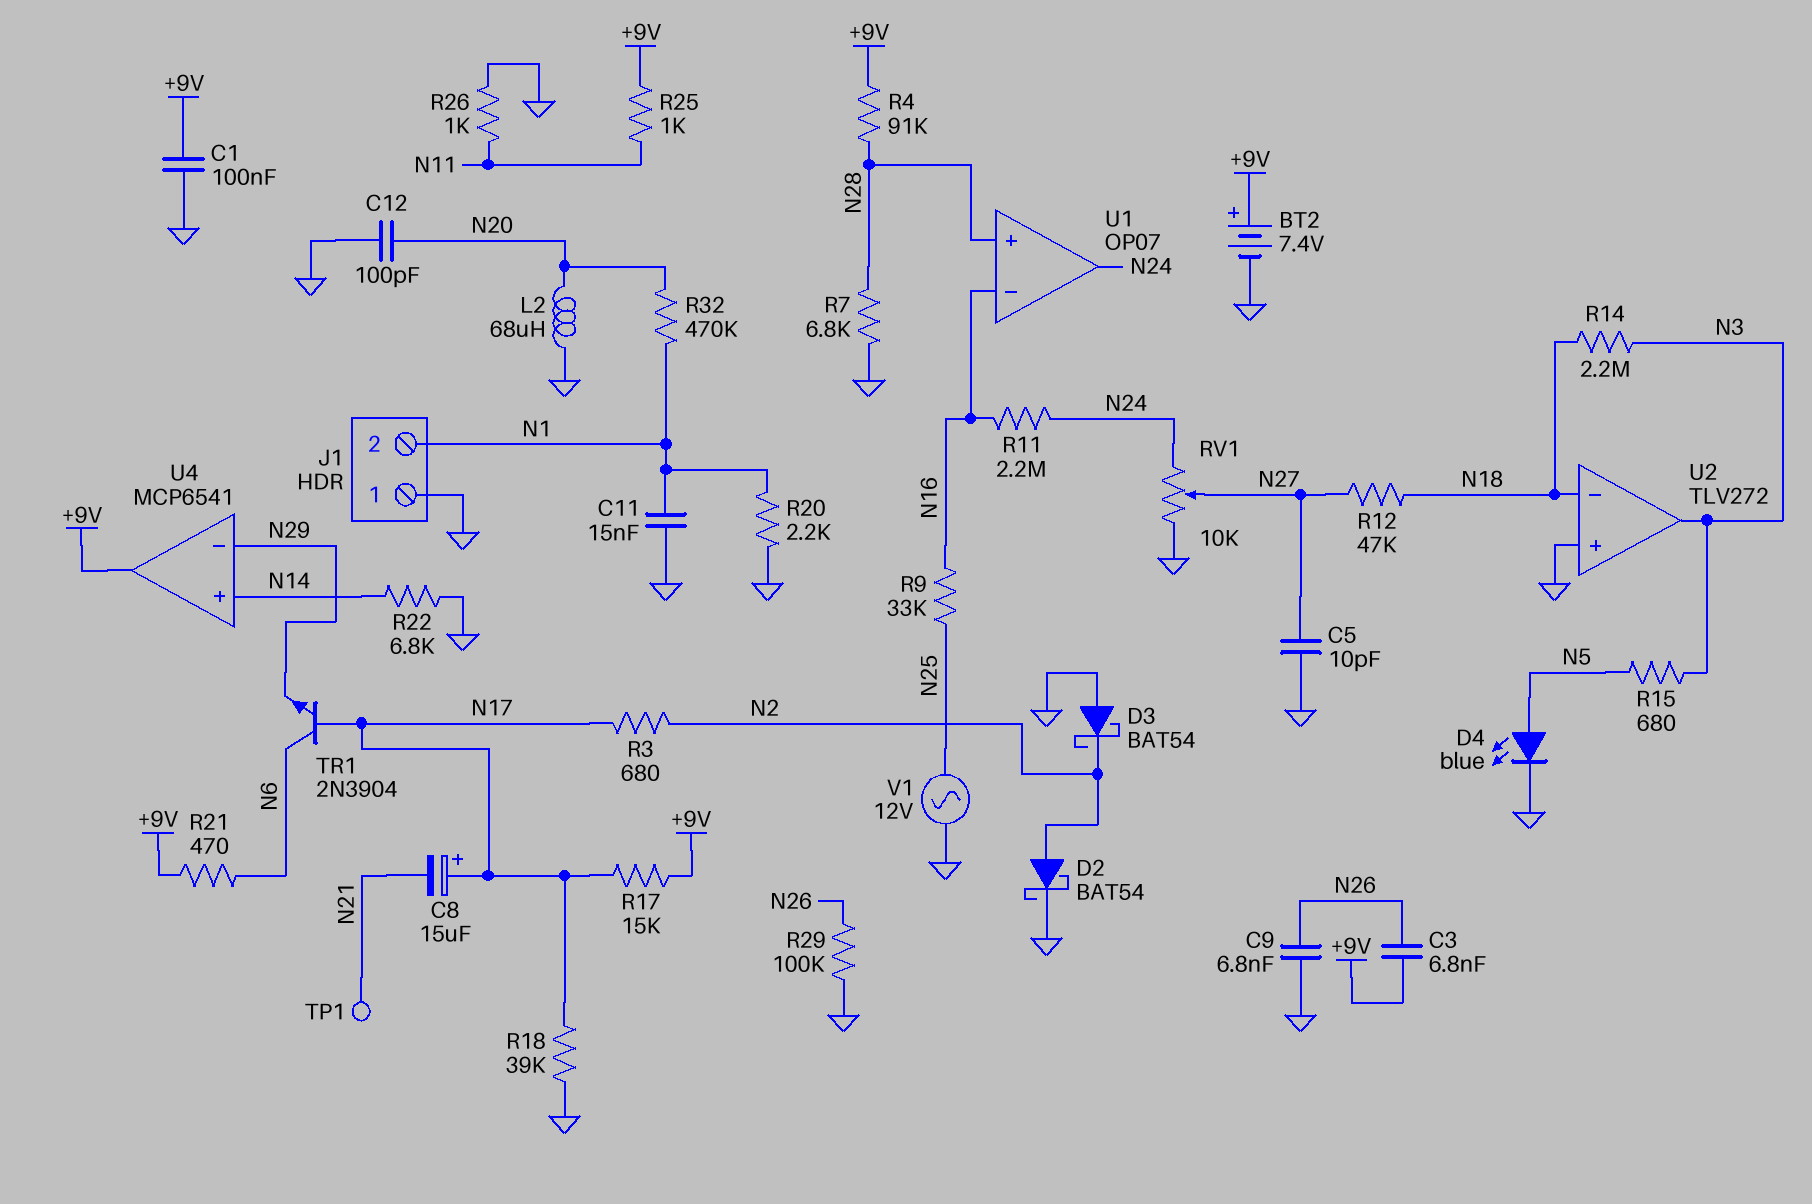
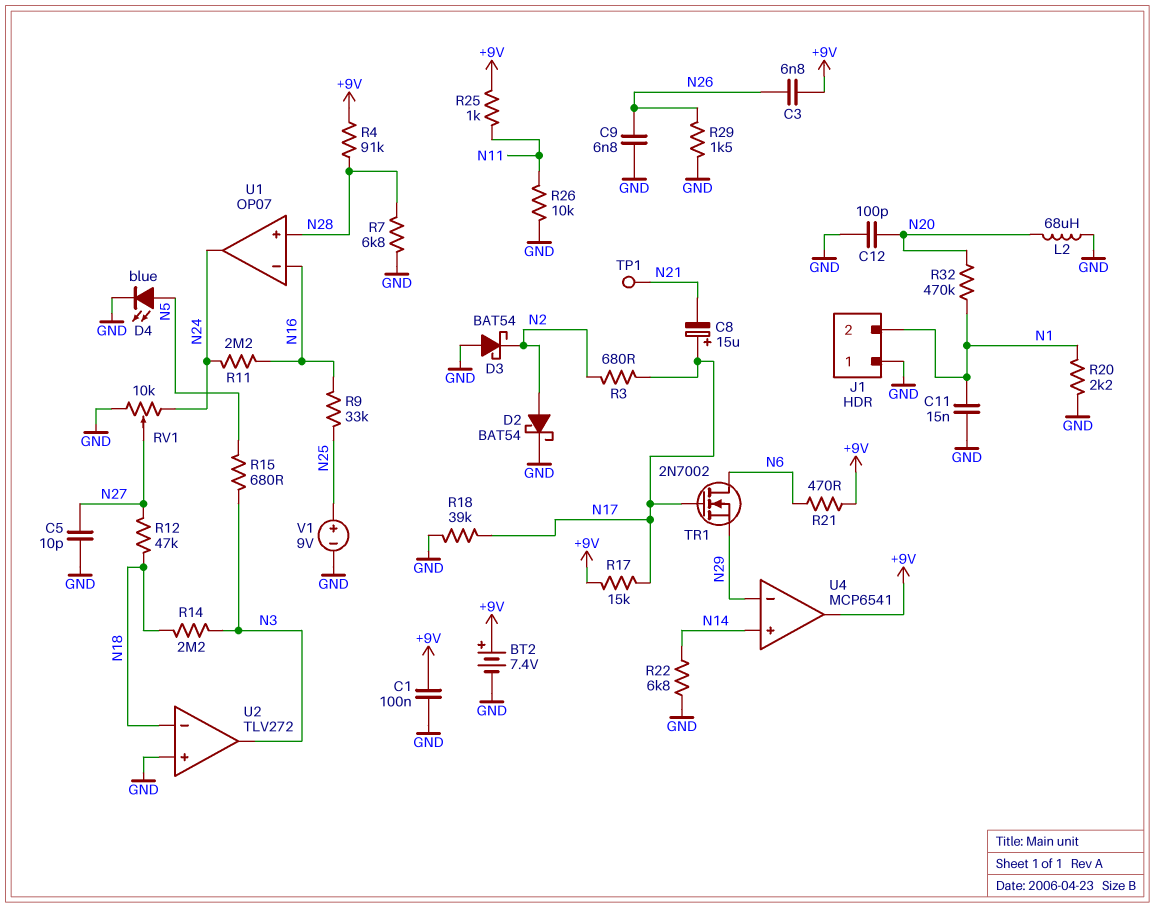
R26: 1k (GND, N11) -> 10k (GND, N11)
R29: 100k (GND, N26) -> 1.5k (GND, N26)
TR1: NPN 2N3904 (B N17, C N6, E N29) -> NMOS 2N7002 (G N17, D N6, S N29)
V1: AC 12V (GND, N25) -> 9V (plus N25, minus GND)

